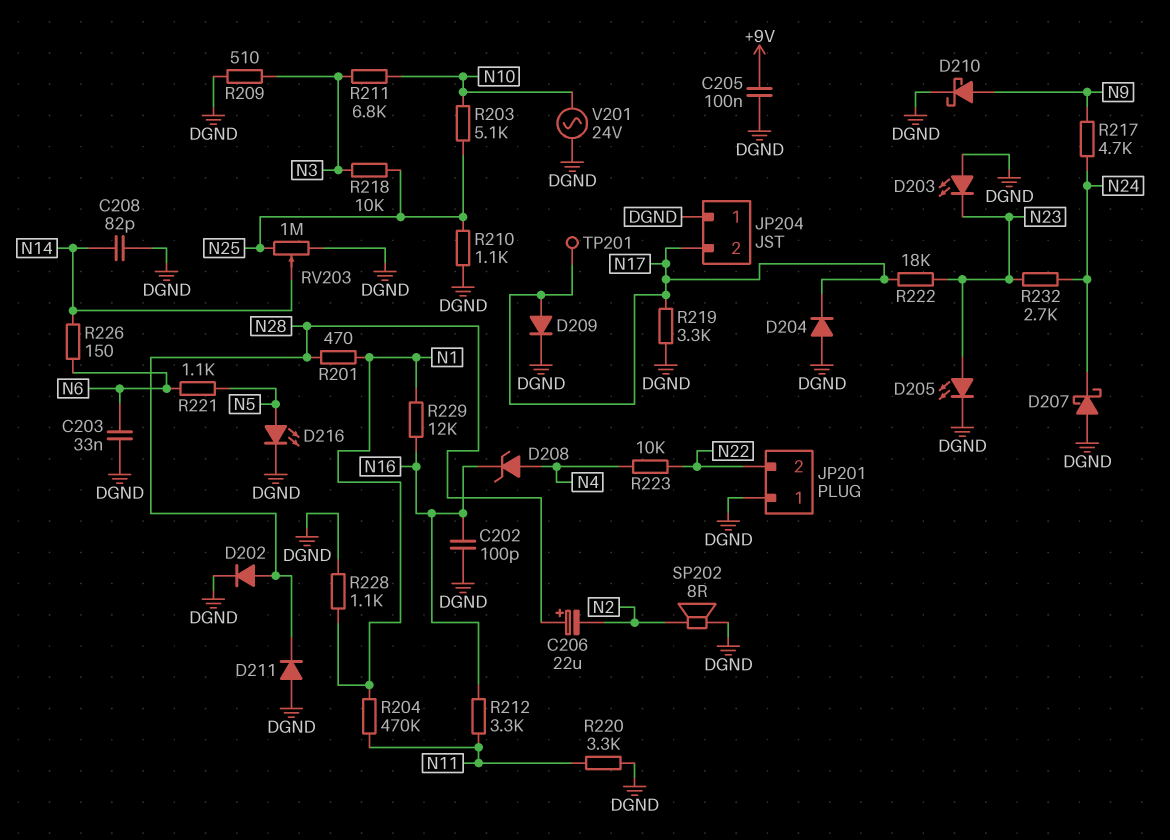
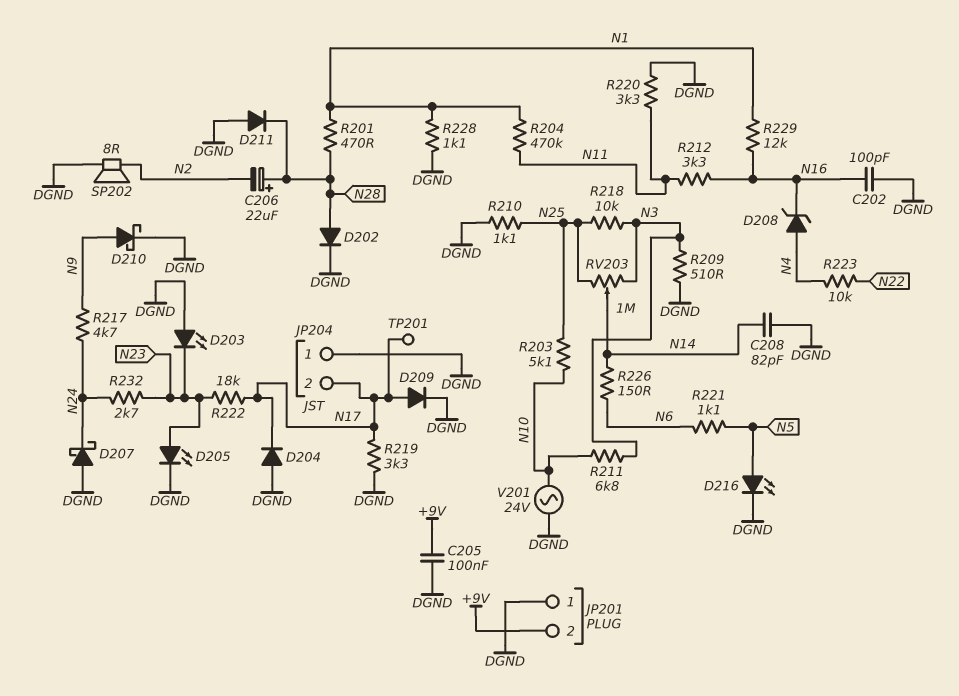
C203: 33nF (DGND, N6) -> none
JP201 pin 2: N22 -> +9V
RV203: 1M (DGND, N25, wiper N14) -> 1M (N3, N25, wiper N14)

